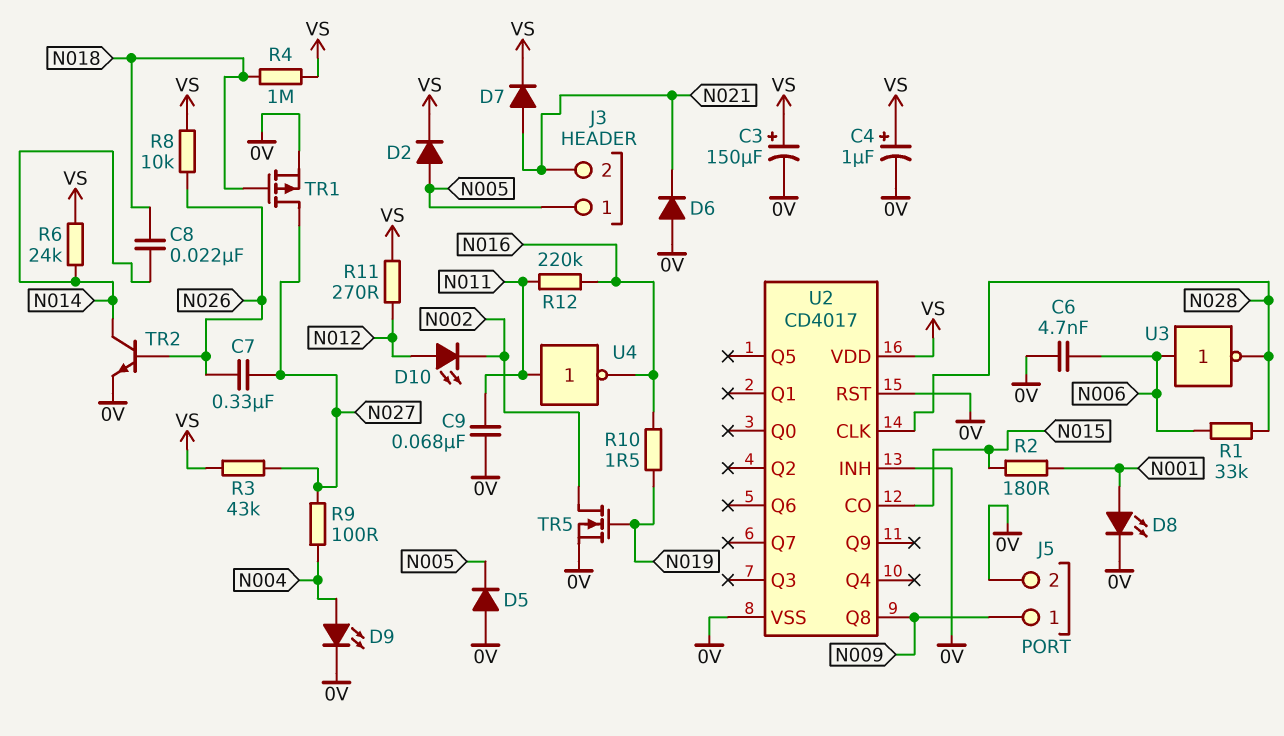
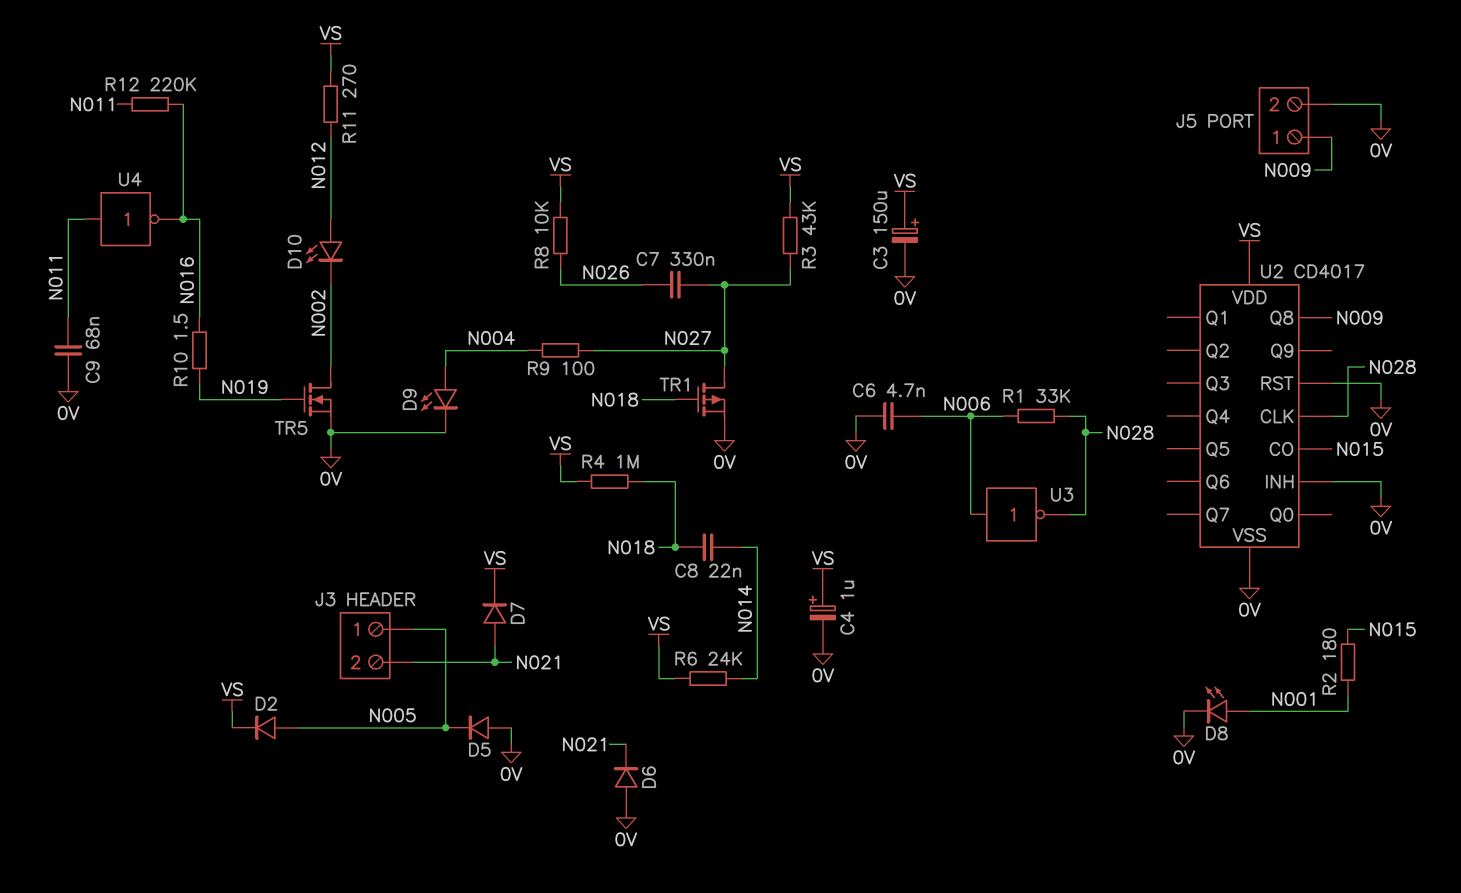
TR2: NPN (B N026, C N014, E 0V) -> none

